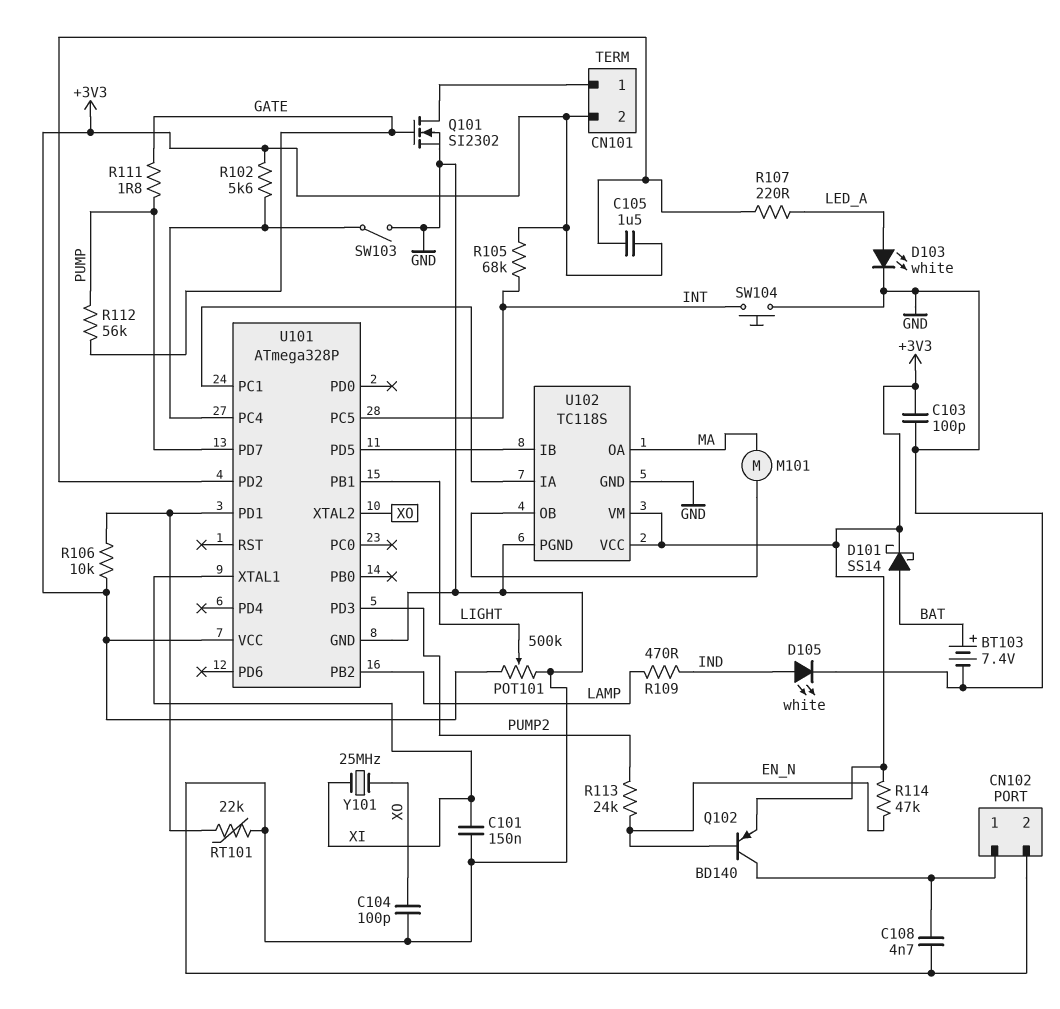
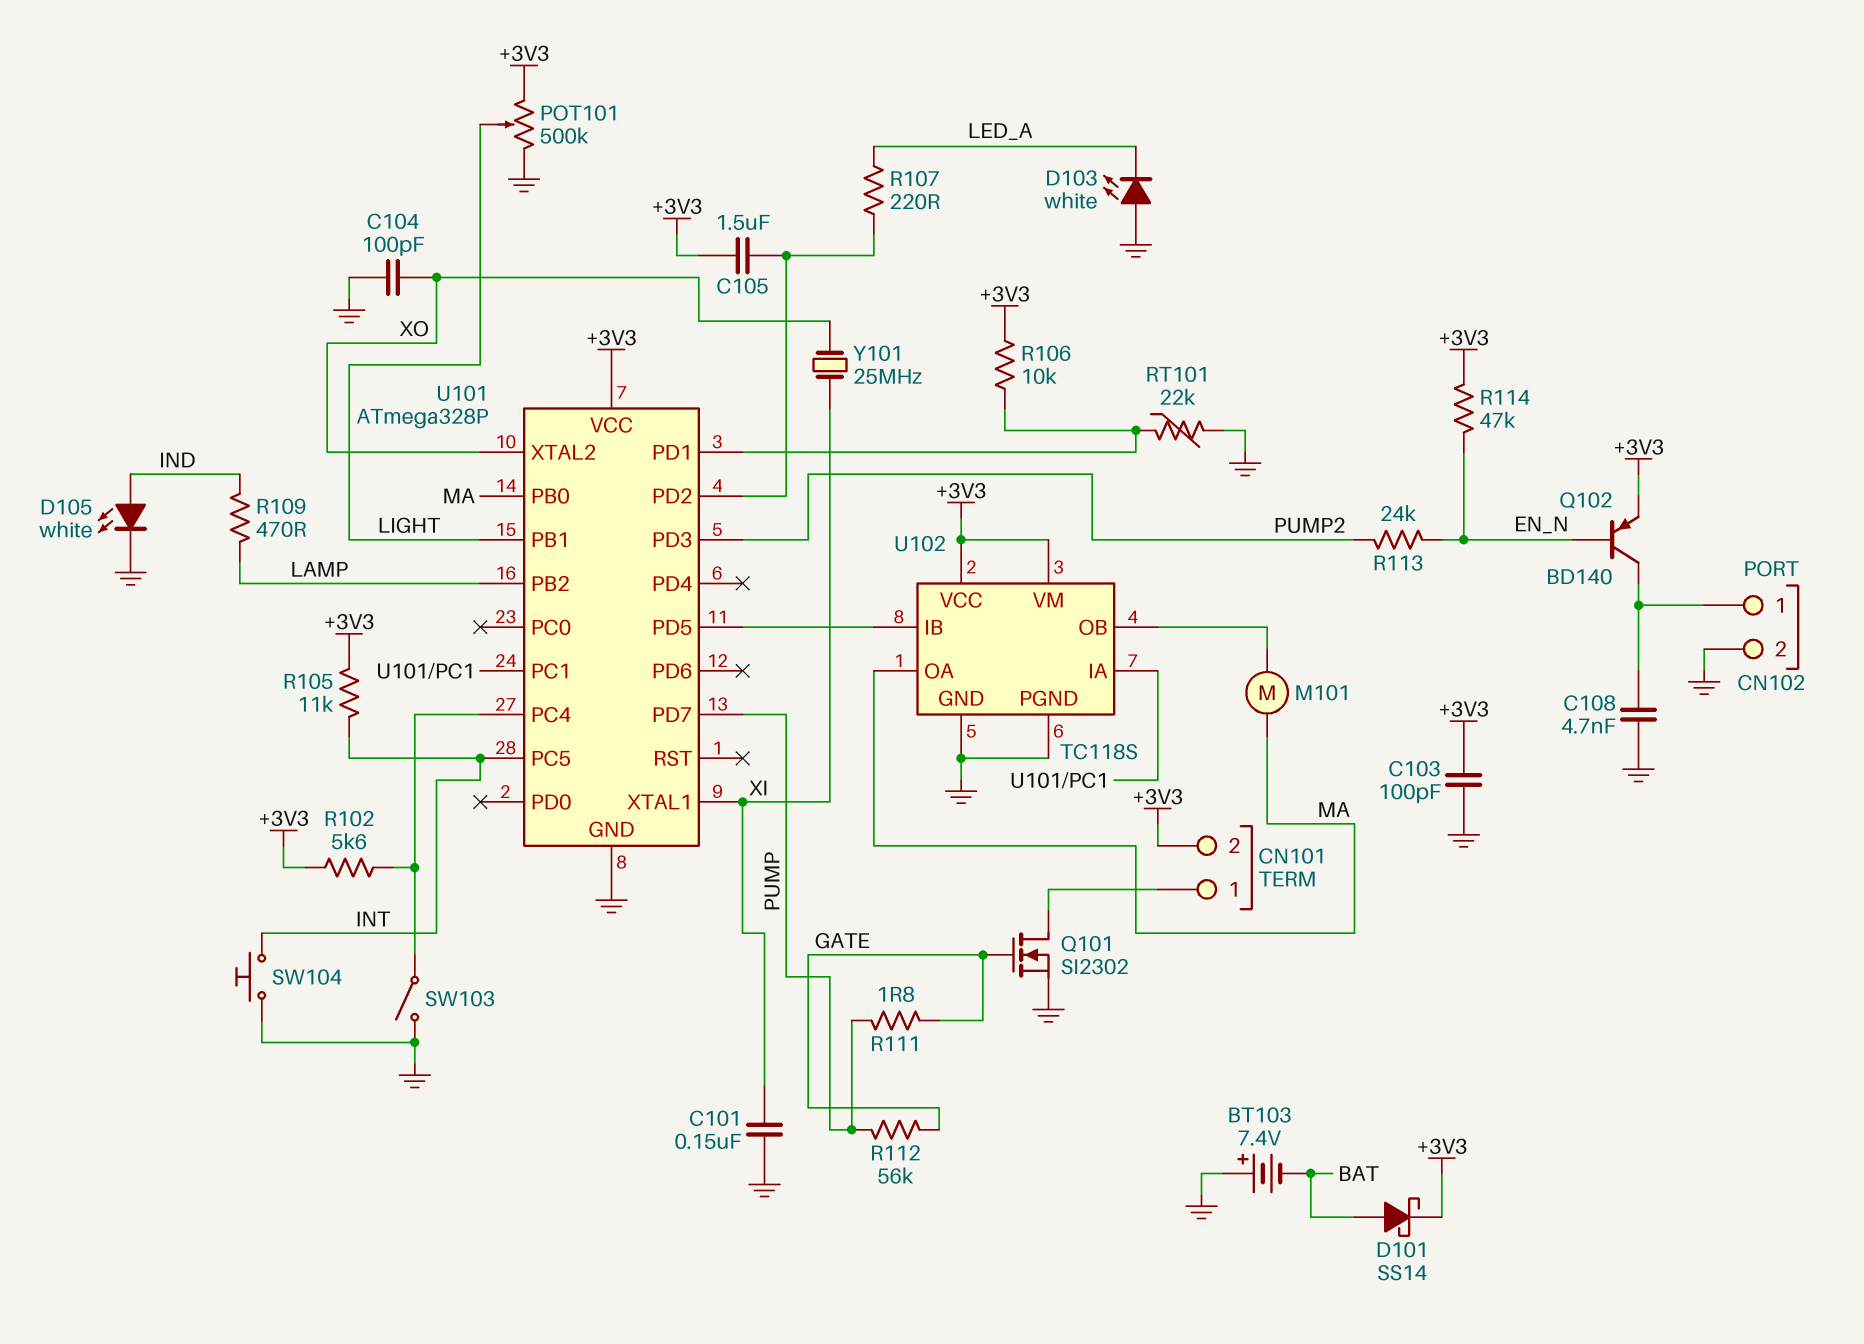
BT103: 7.4V (plus BAT, minus GND) -> 7.4V (plus GND, minus BAT)
D103: LED white (A LED_A, K GND) -> LED white (A GND, K LED_A)
R105: 68k (+3V3, INT) -> 11k (+3V3, INT)
U101 pin PB0: none -> MA

